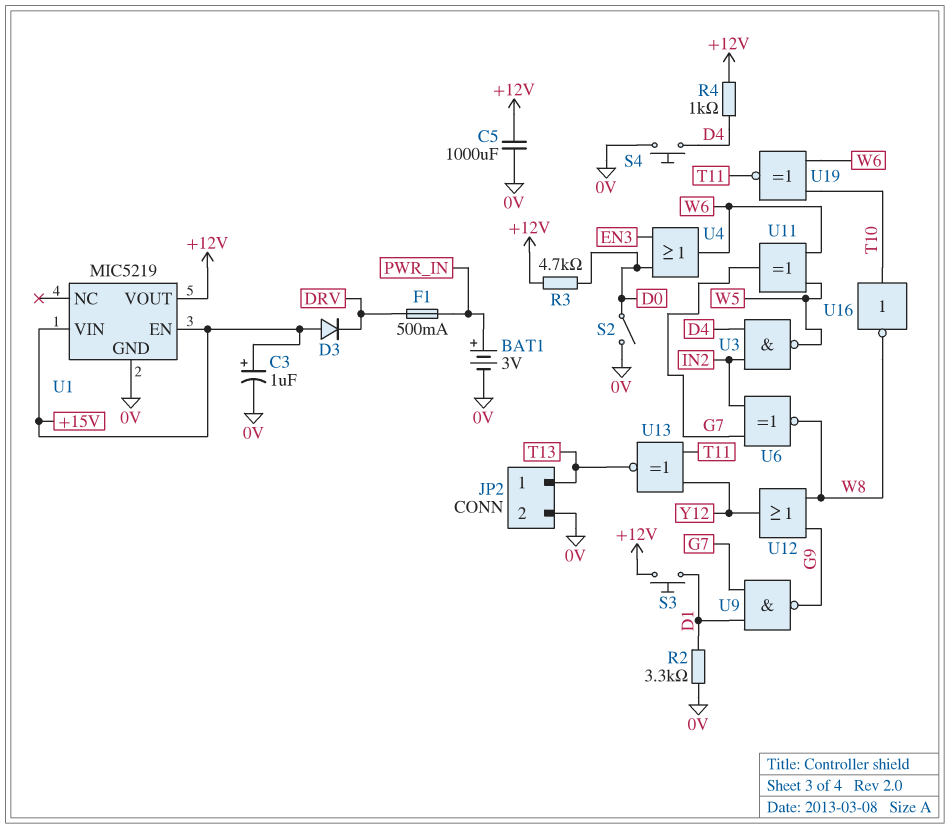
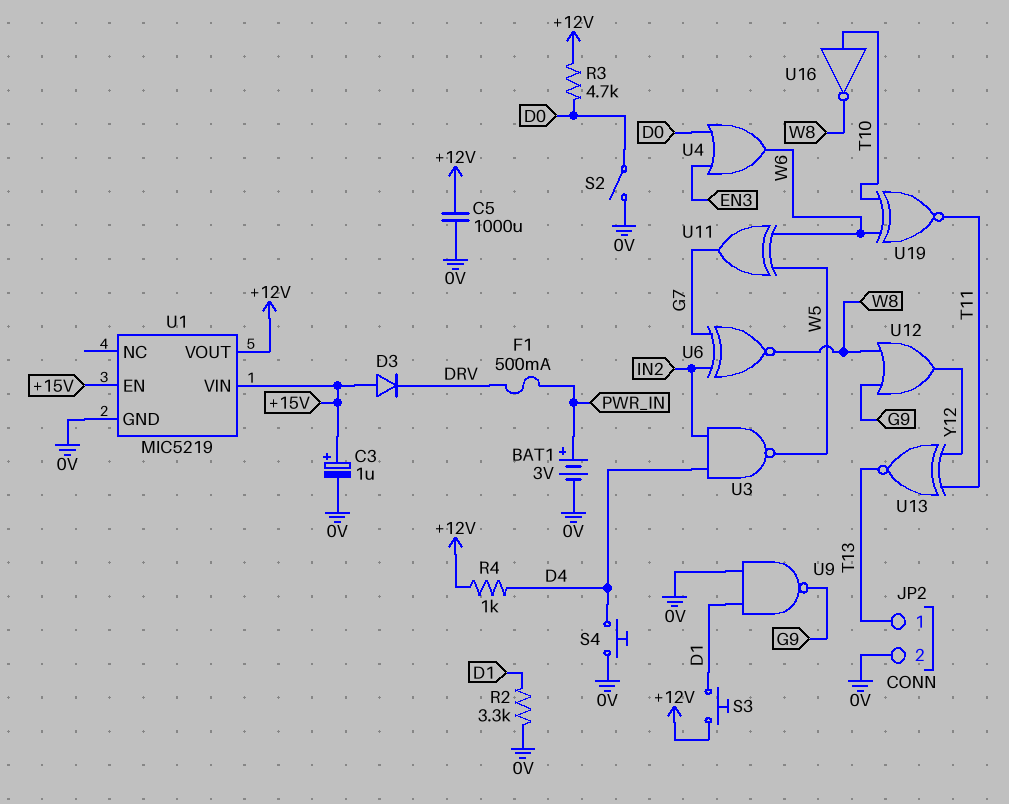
U9: NAND (in D1, in G7, out G9) -> NAND (in 0V, in D1, out G9)

